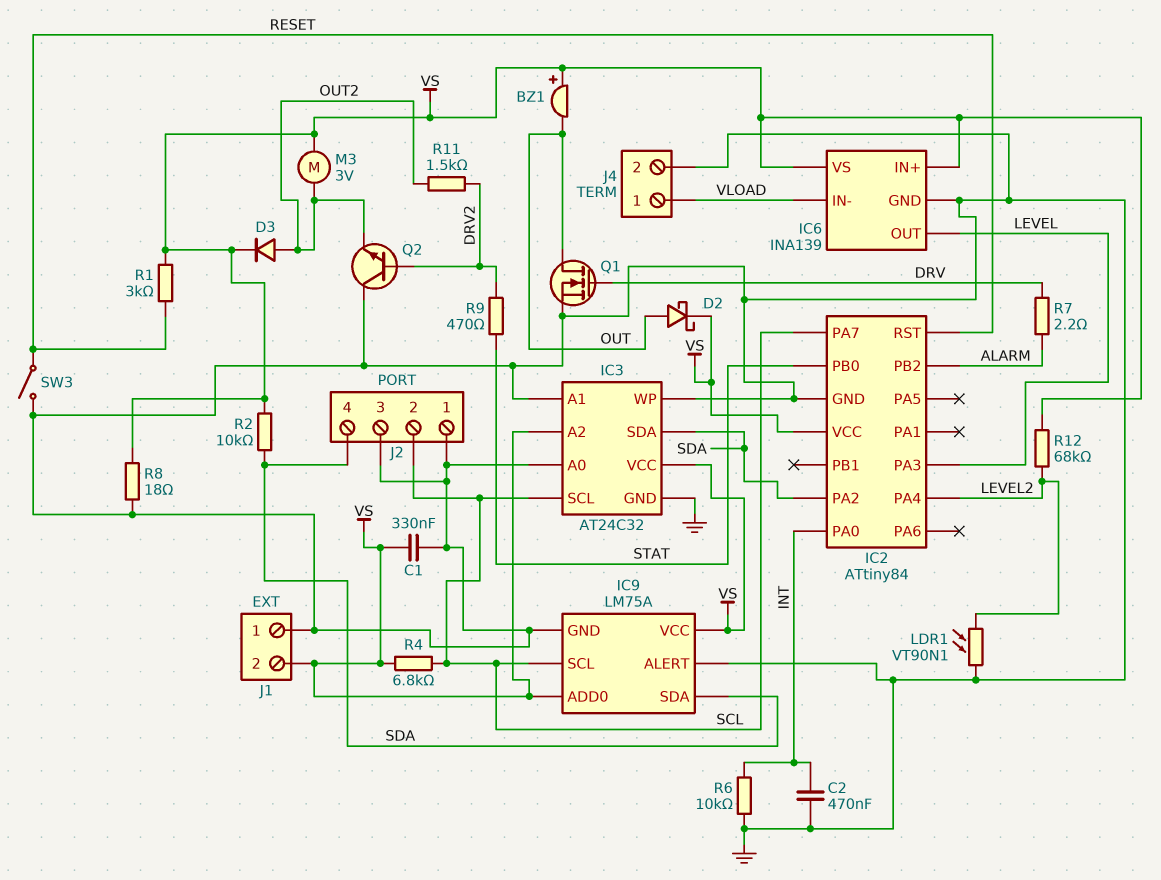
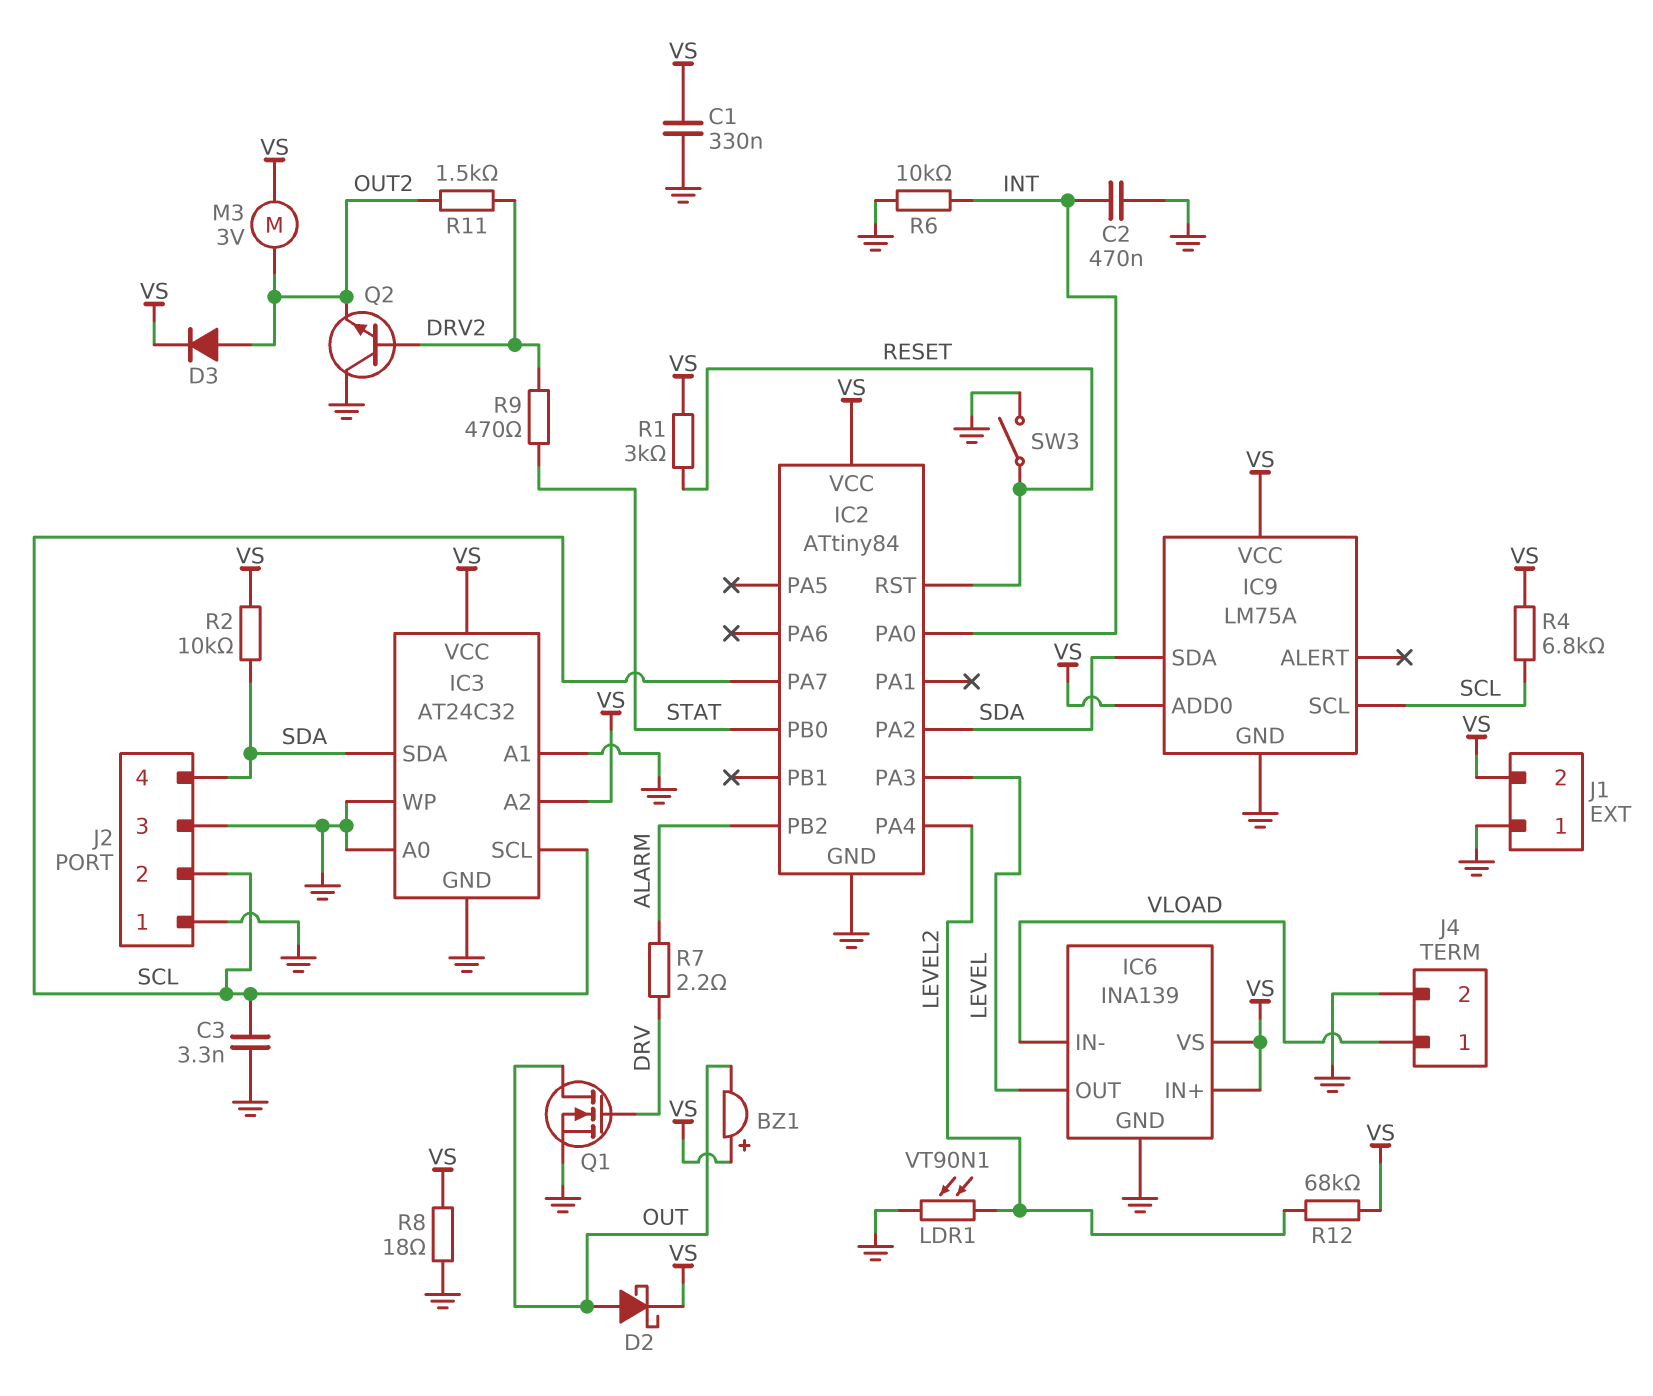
C3: none -> 3.3nF (GND, SCL)
IC9 pin ALERT: GND -> none

